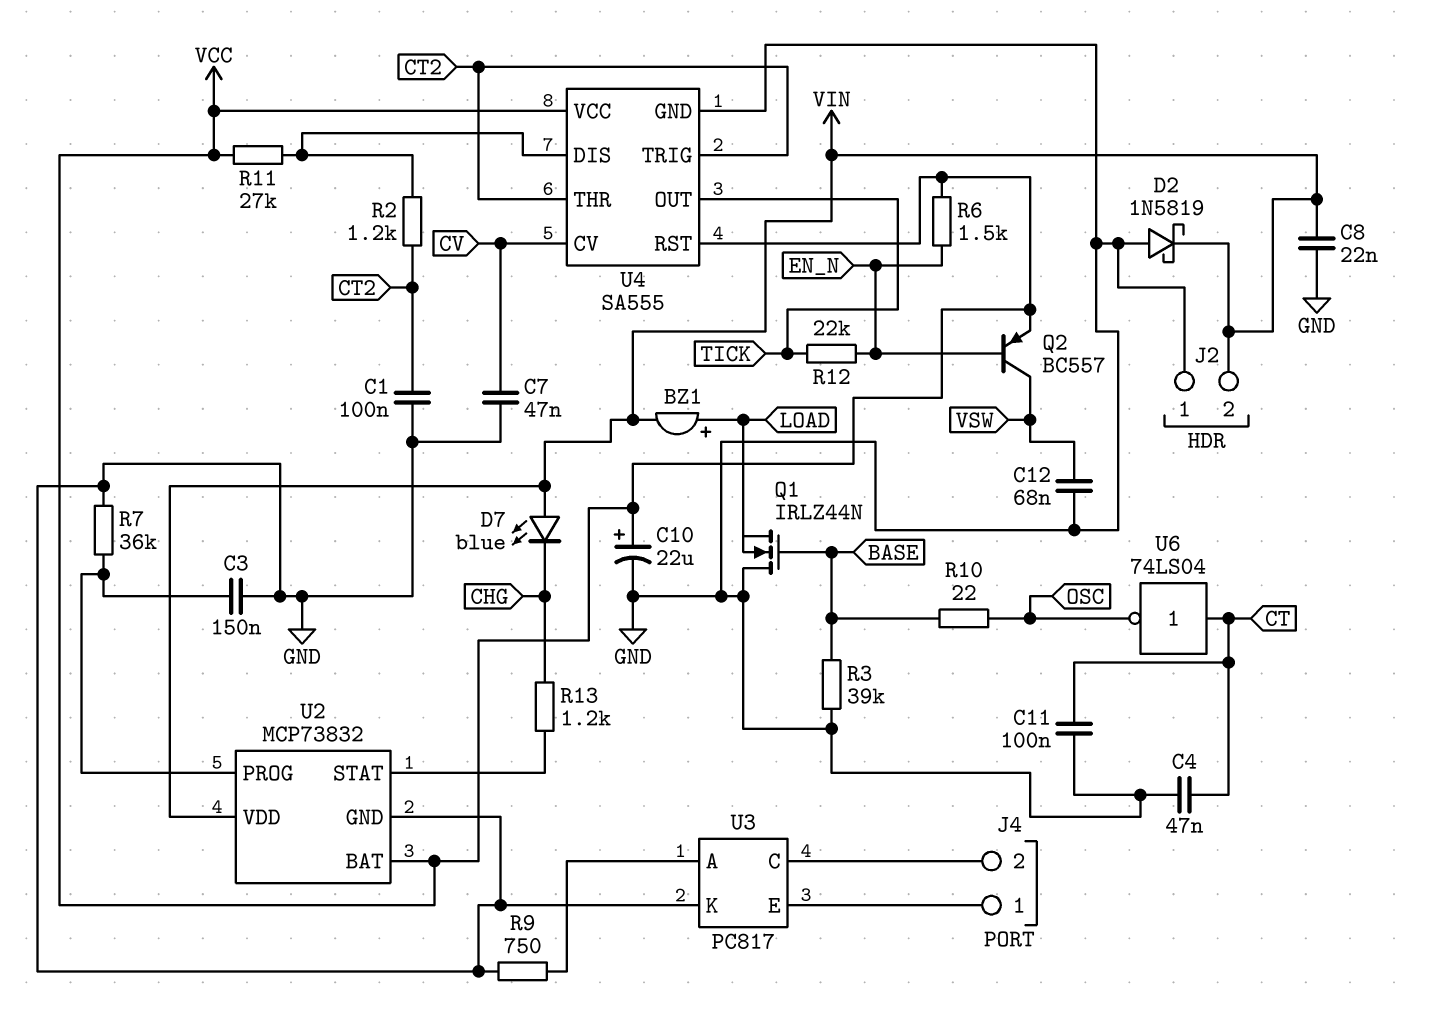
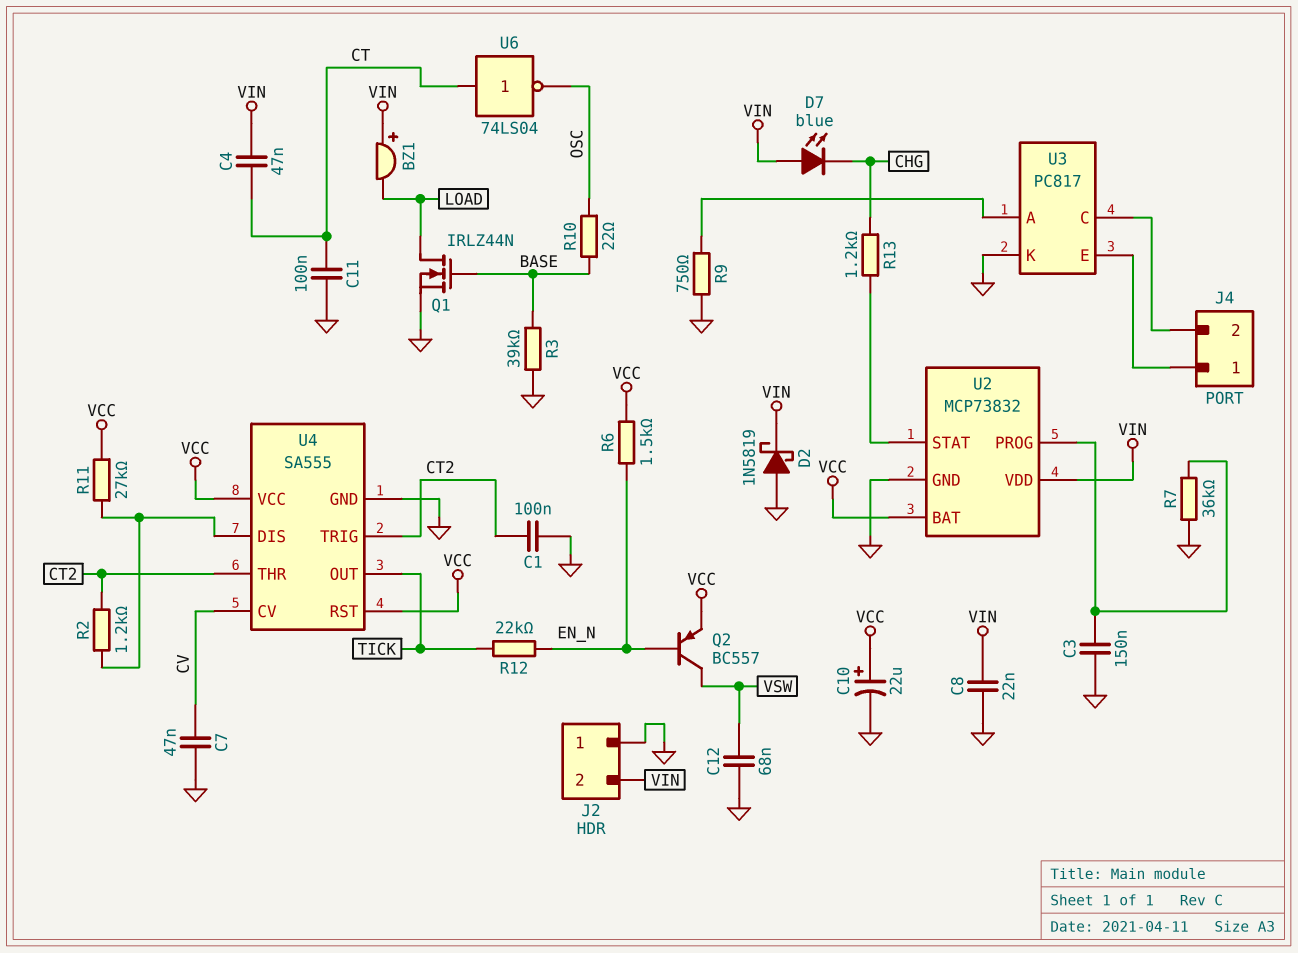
BZ1: buzzer (plus LOAD, minus VIN) -> buzzer (plus VIN, minus LOAD)
C4: 47nF (CT, GND) -> 47nF (CT, VIN)
Q1: NMOS IRLZ44N (G BASE, D GND, S LOAD) -> NMOS IRLZ44N (G BASE, D LOAD, S GND)

